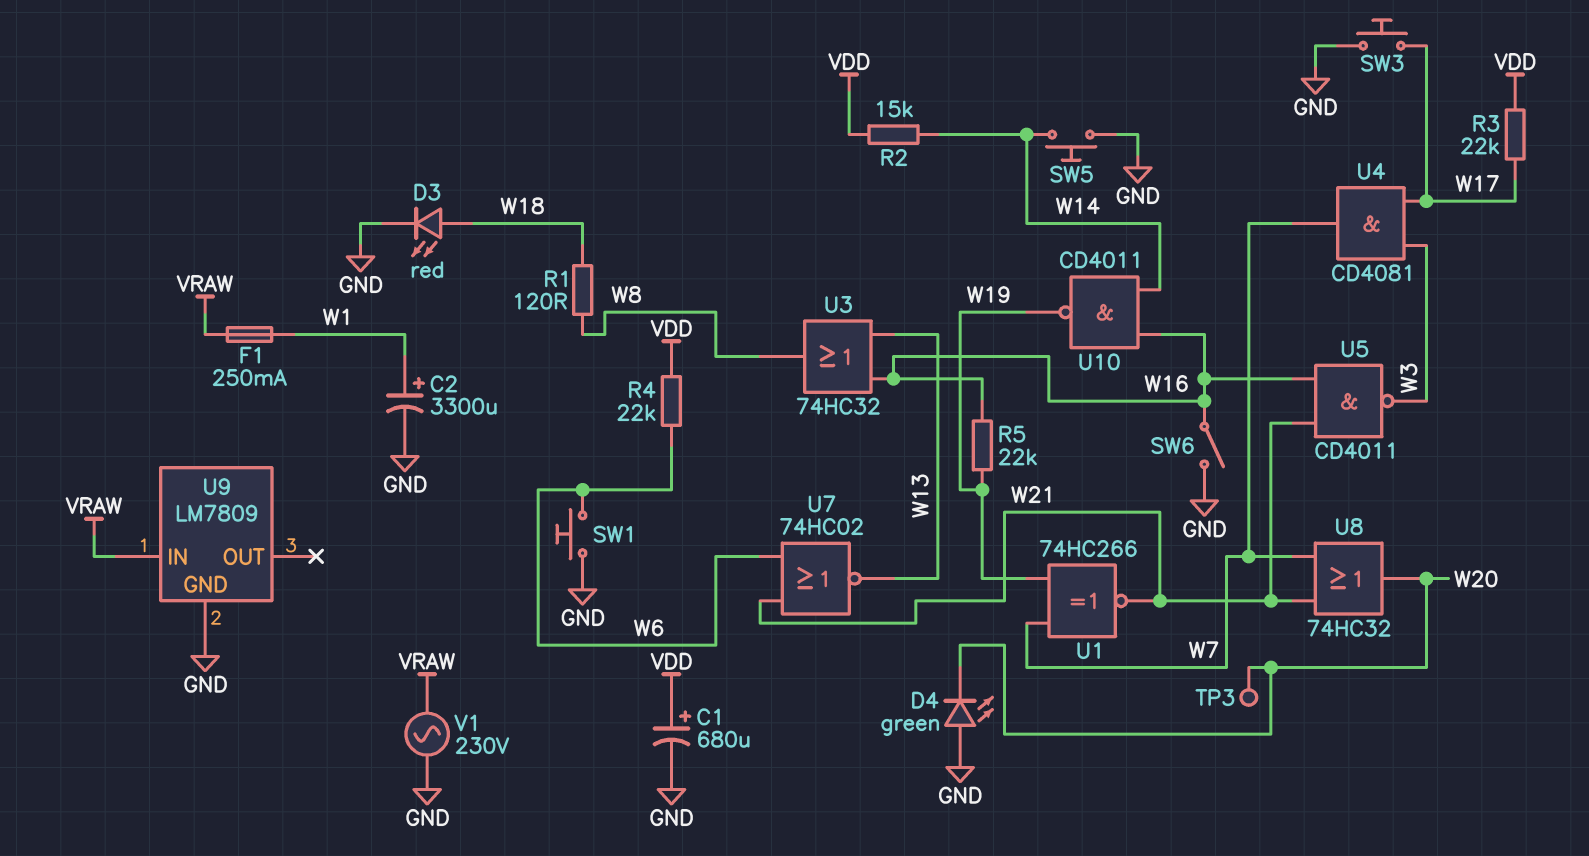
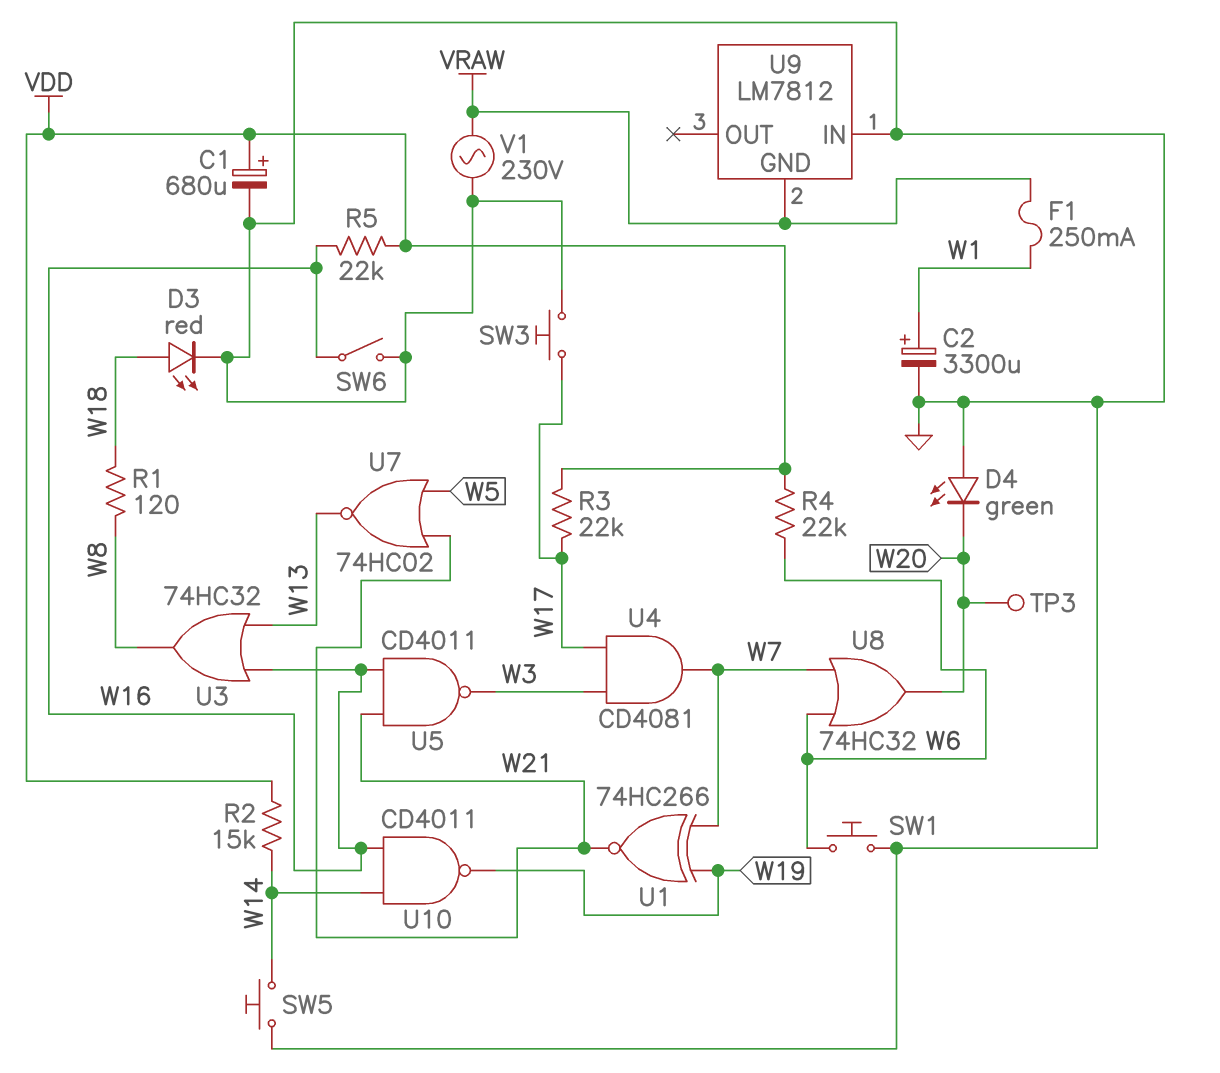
R5: 22k (W16, W19) -> 22k (VDD, W16)
U7: NOR 74HC02 (in W6, in W21, out W13) -> NOR 74HC02 (in W5, in W21, out W13)
U8: OR 74HC32 (in W7, in W21, out W20) -> OR 74HC32 (in W6, in W7, out W20)
U9: LM7809 -> LM7812
U9 pin GND: GND -> VRAW
U9 pin IN: VRAW -> GND

